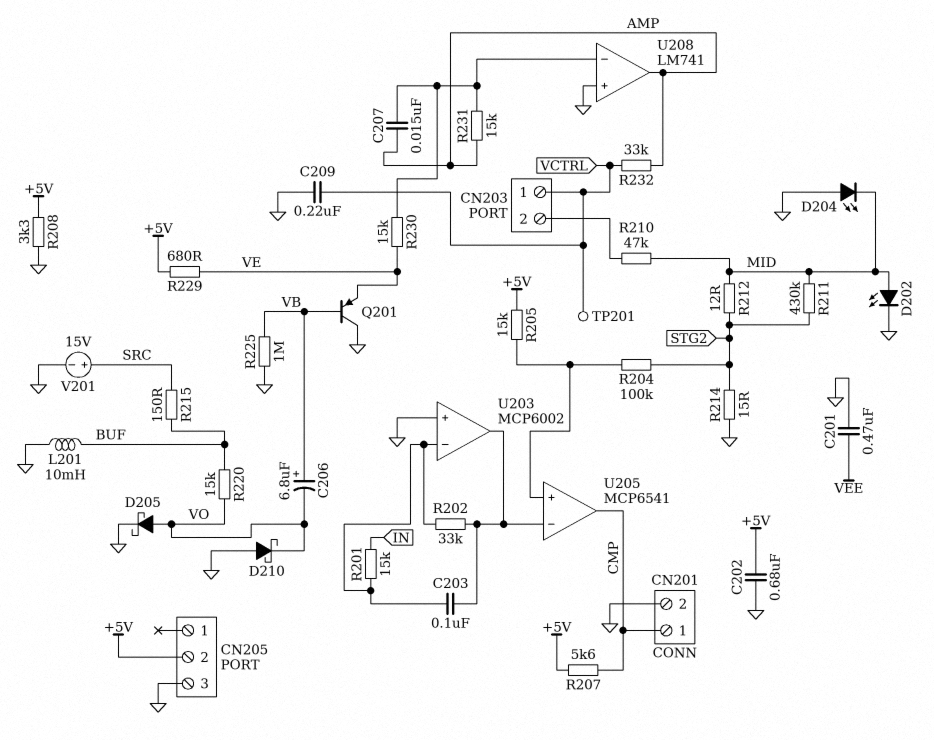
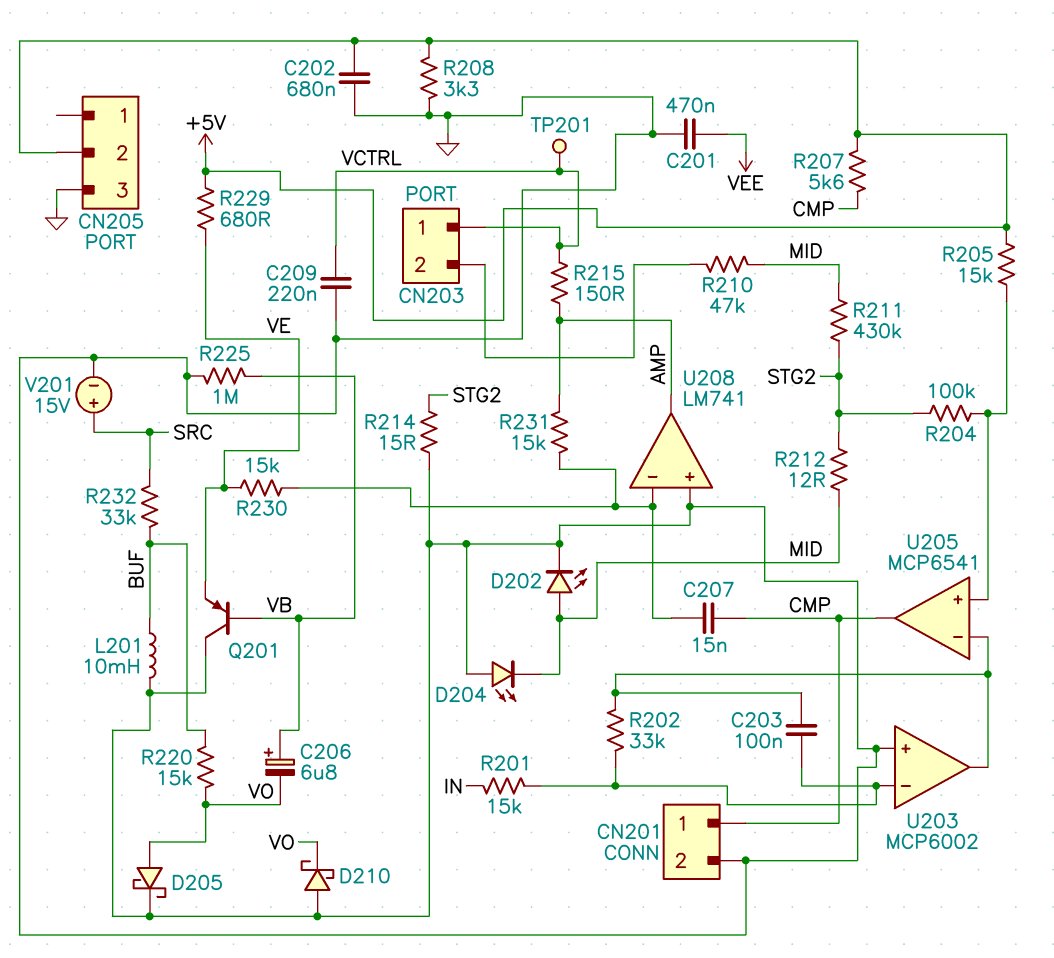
C207: 15nF (AMP, U208/in-) -> 15nF (CMP, U208/in-)
R215: 150 (BUF, SRC) -> 150 (AMP, VCTRL)
R232: 33k (AMP, VCTRL) -> 33k (BUF, SRC)

